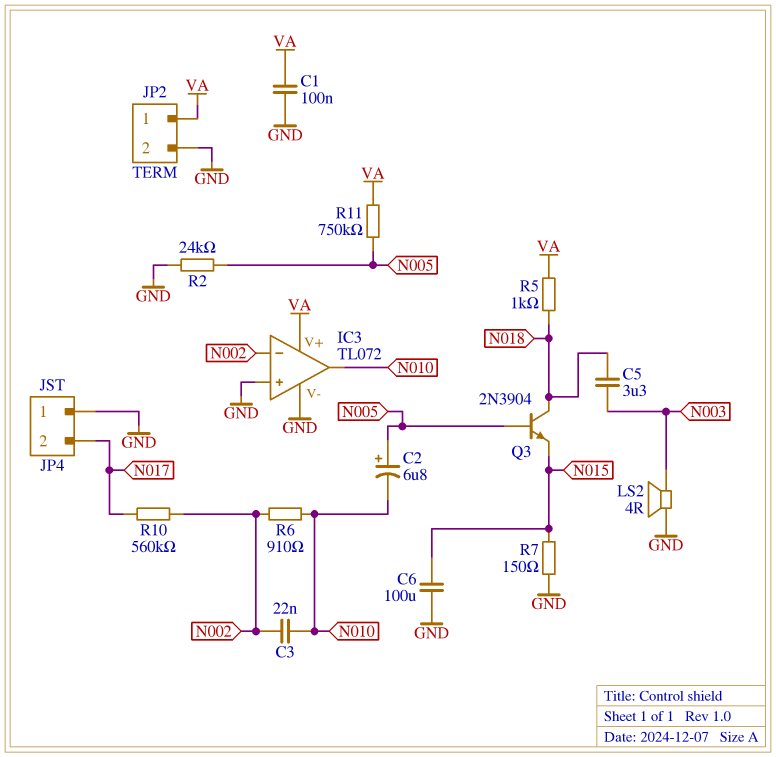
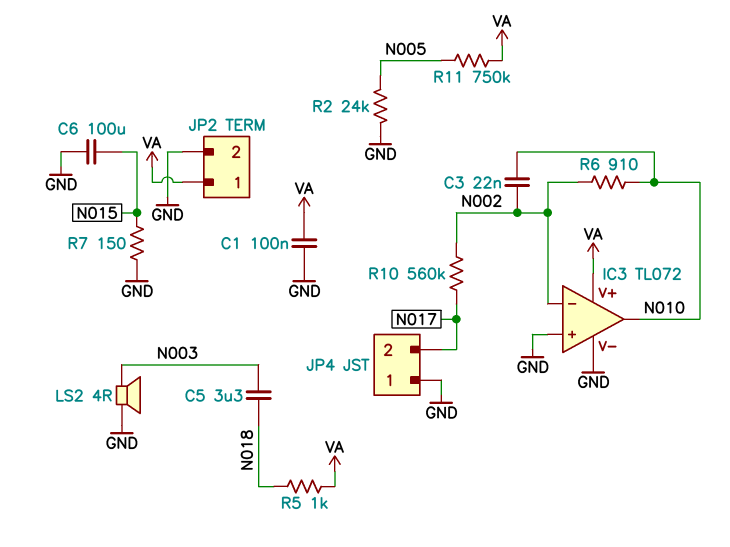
C2: 6.8uF (plus N005, minus N010) -> none
Q3: NPN 2N3904 (B N005, C N018, E N015) -> none

